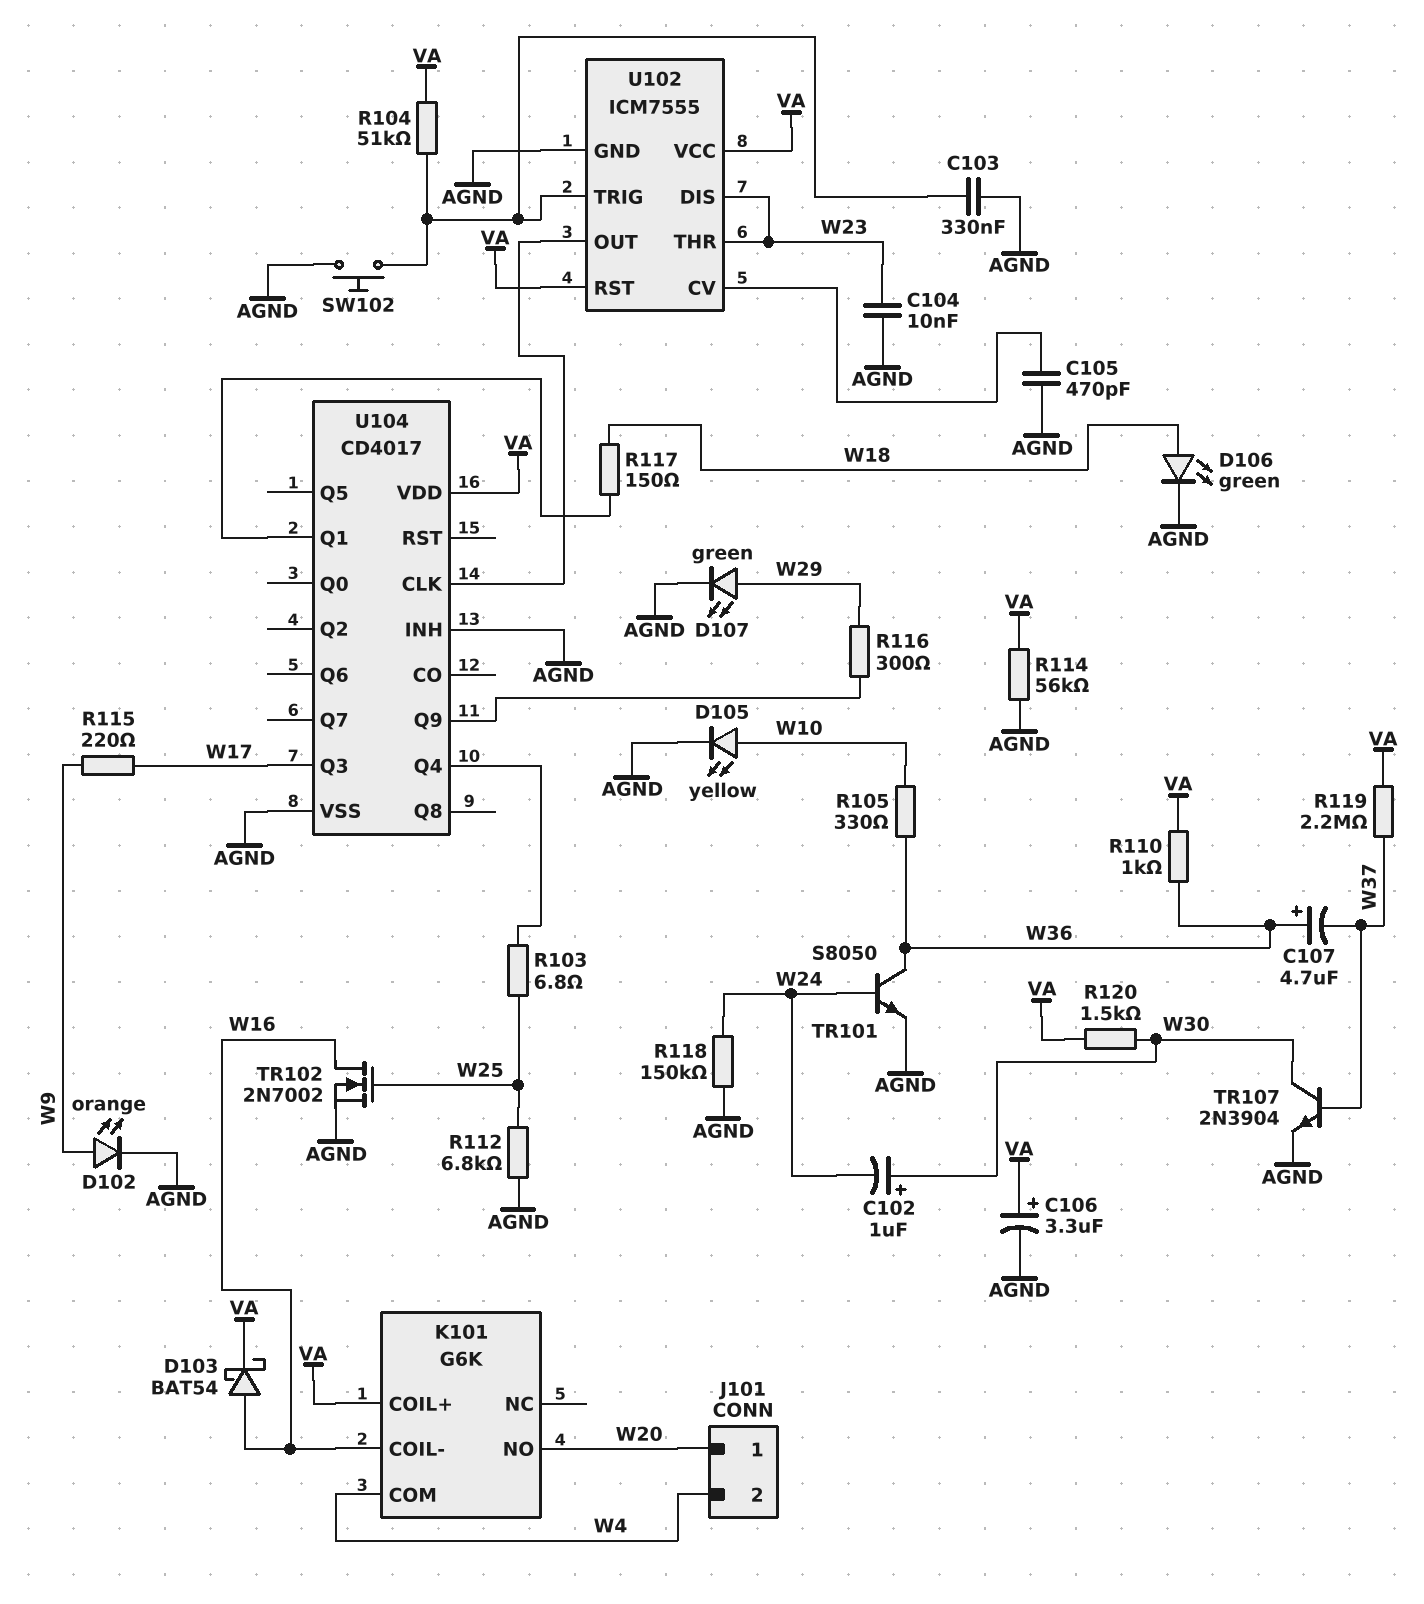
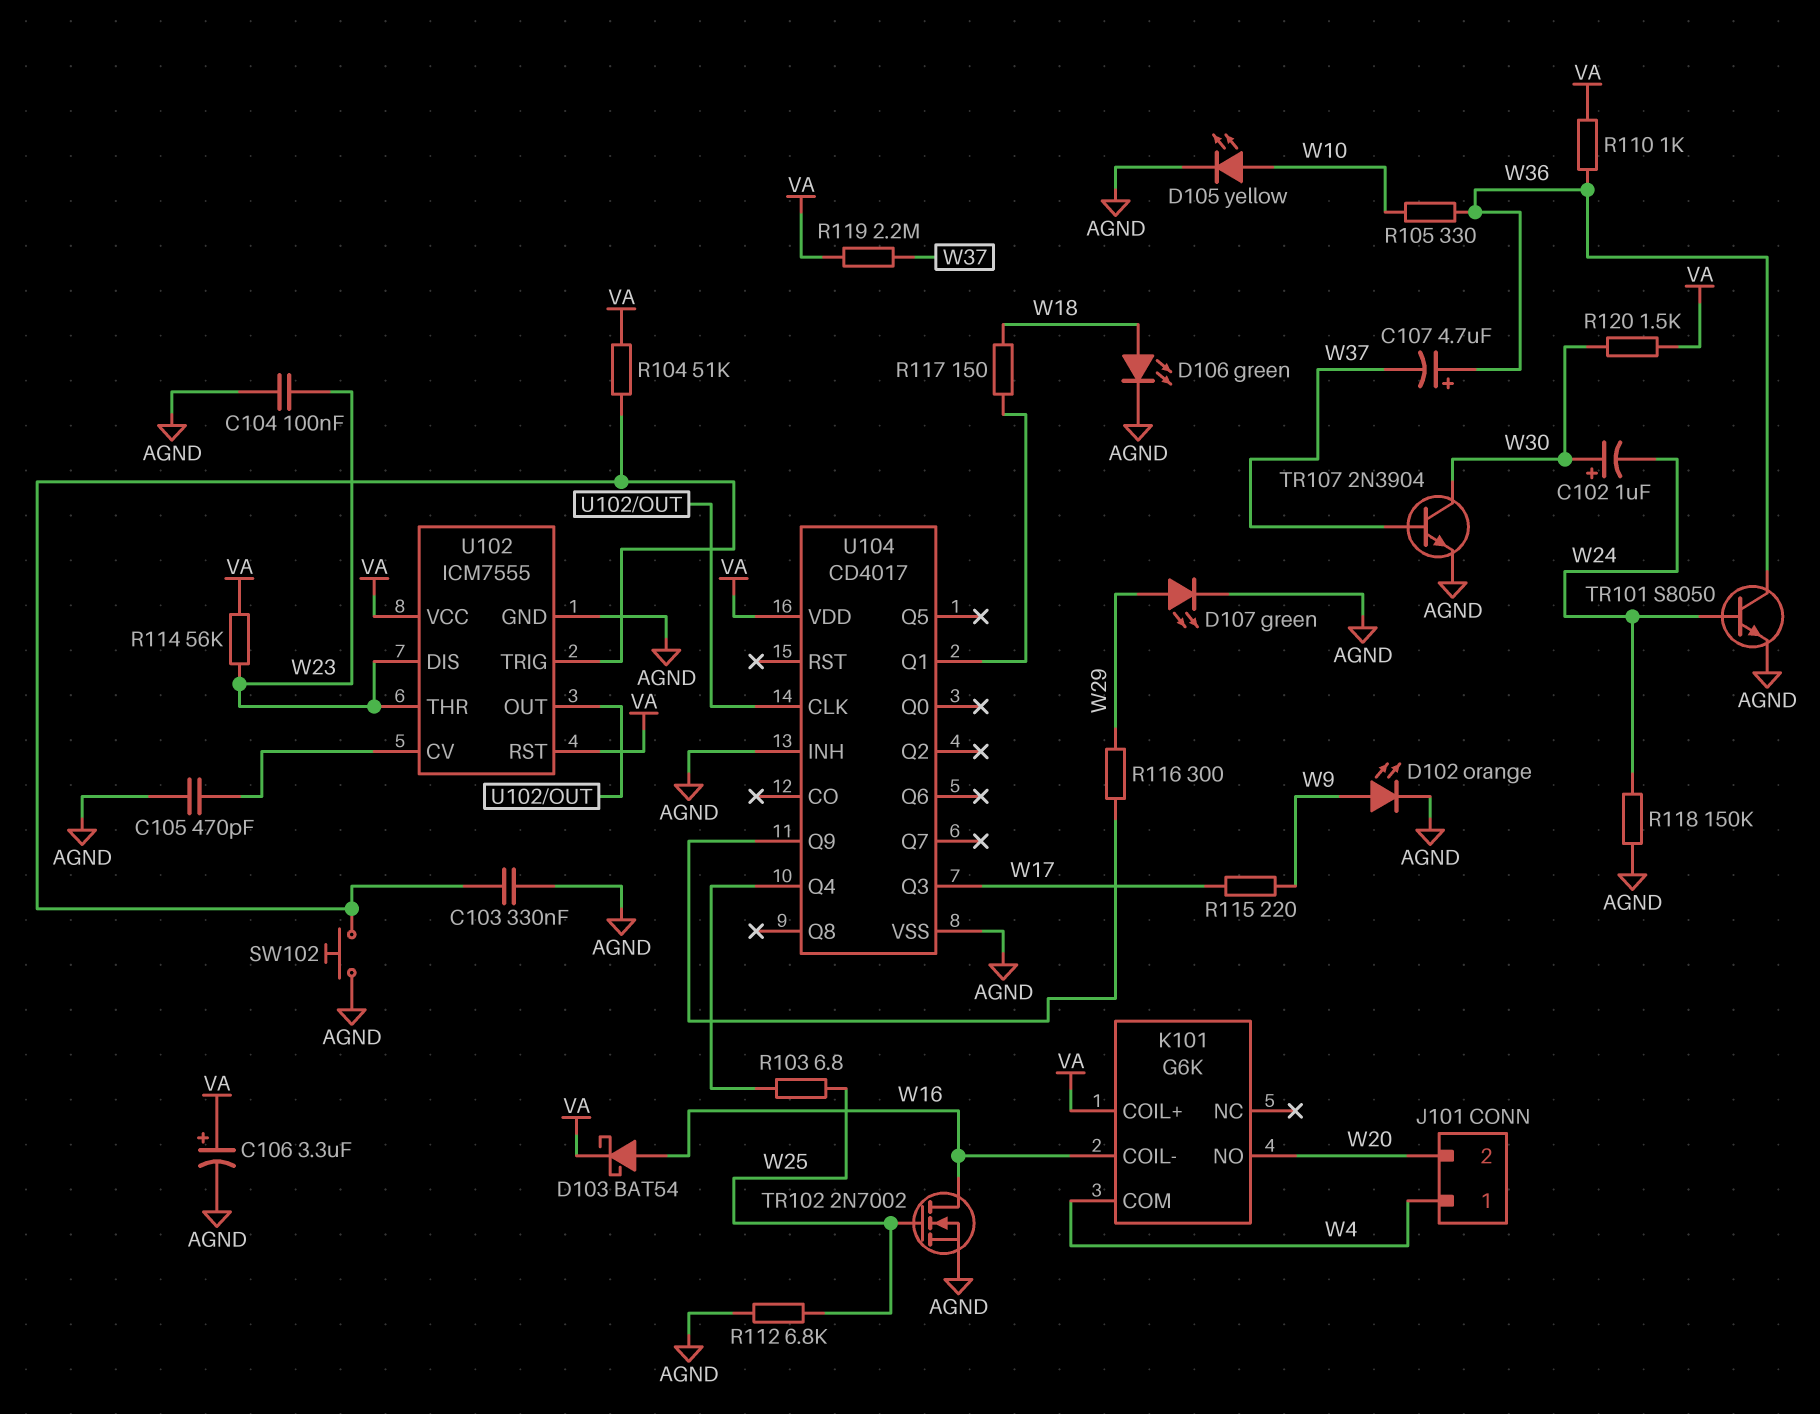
C104: 10nF (AGND, W23) -> 100nF (AGND, W23)
J101 pin 1: W20 -> W4
J101 pin 2: W4 -> W20
R114: 56k (AGND, VA) -> 56k (VA, W23)

